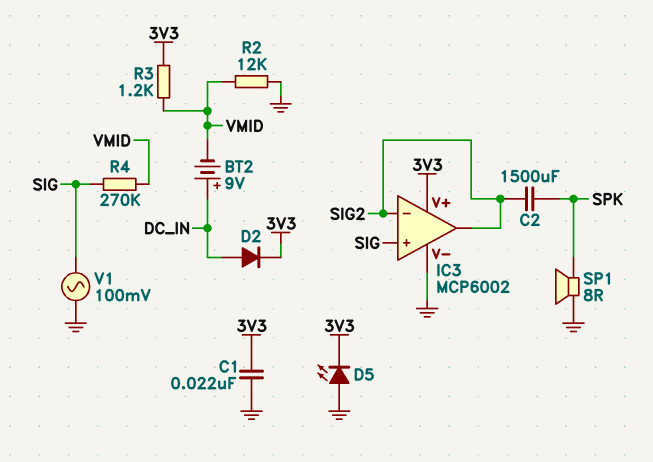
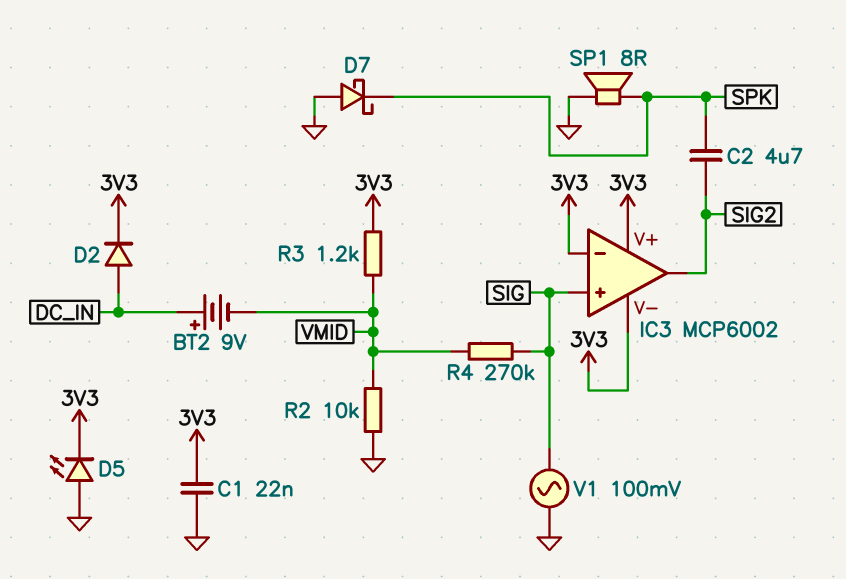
C2: 1500uF (SIG2, SPK) -> 4.7uF (SIG2, SPK)
D7: none -> schottky (A GND, K SPK)
IC3 pin V-: GND -> 3V3
IC3 pin in-: SIG2 -> 3V3
R2: 12k (GND, VMID) -> 10k (GND, VMID)

